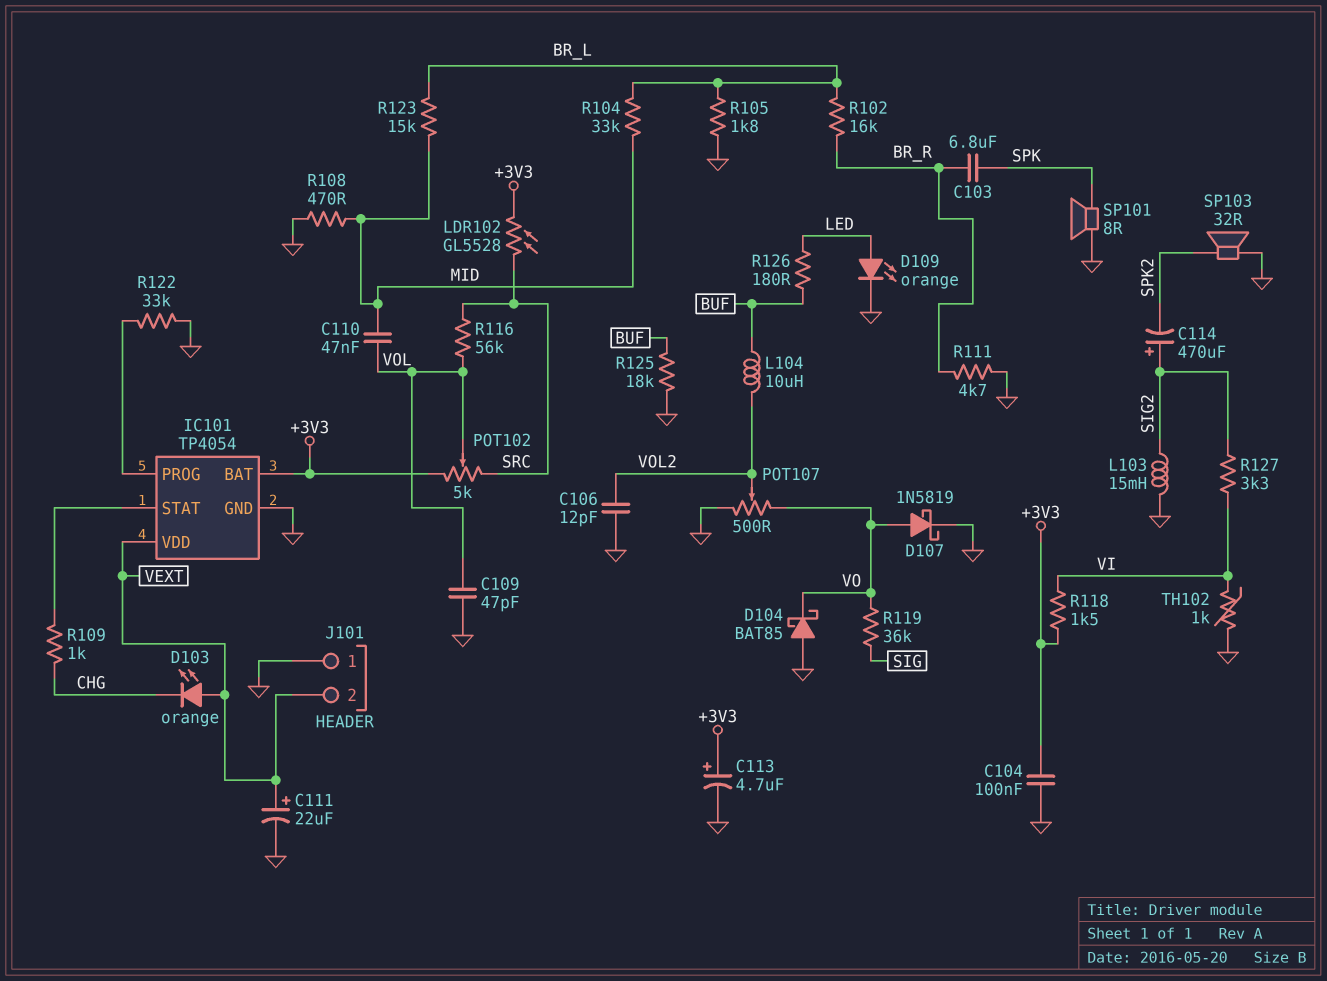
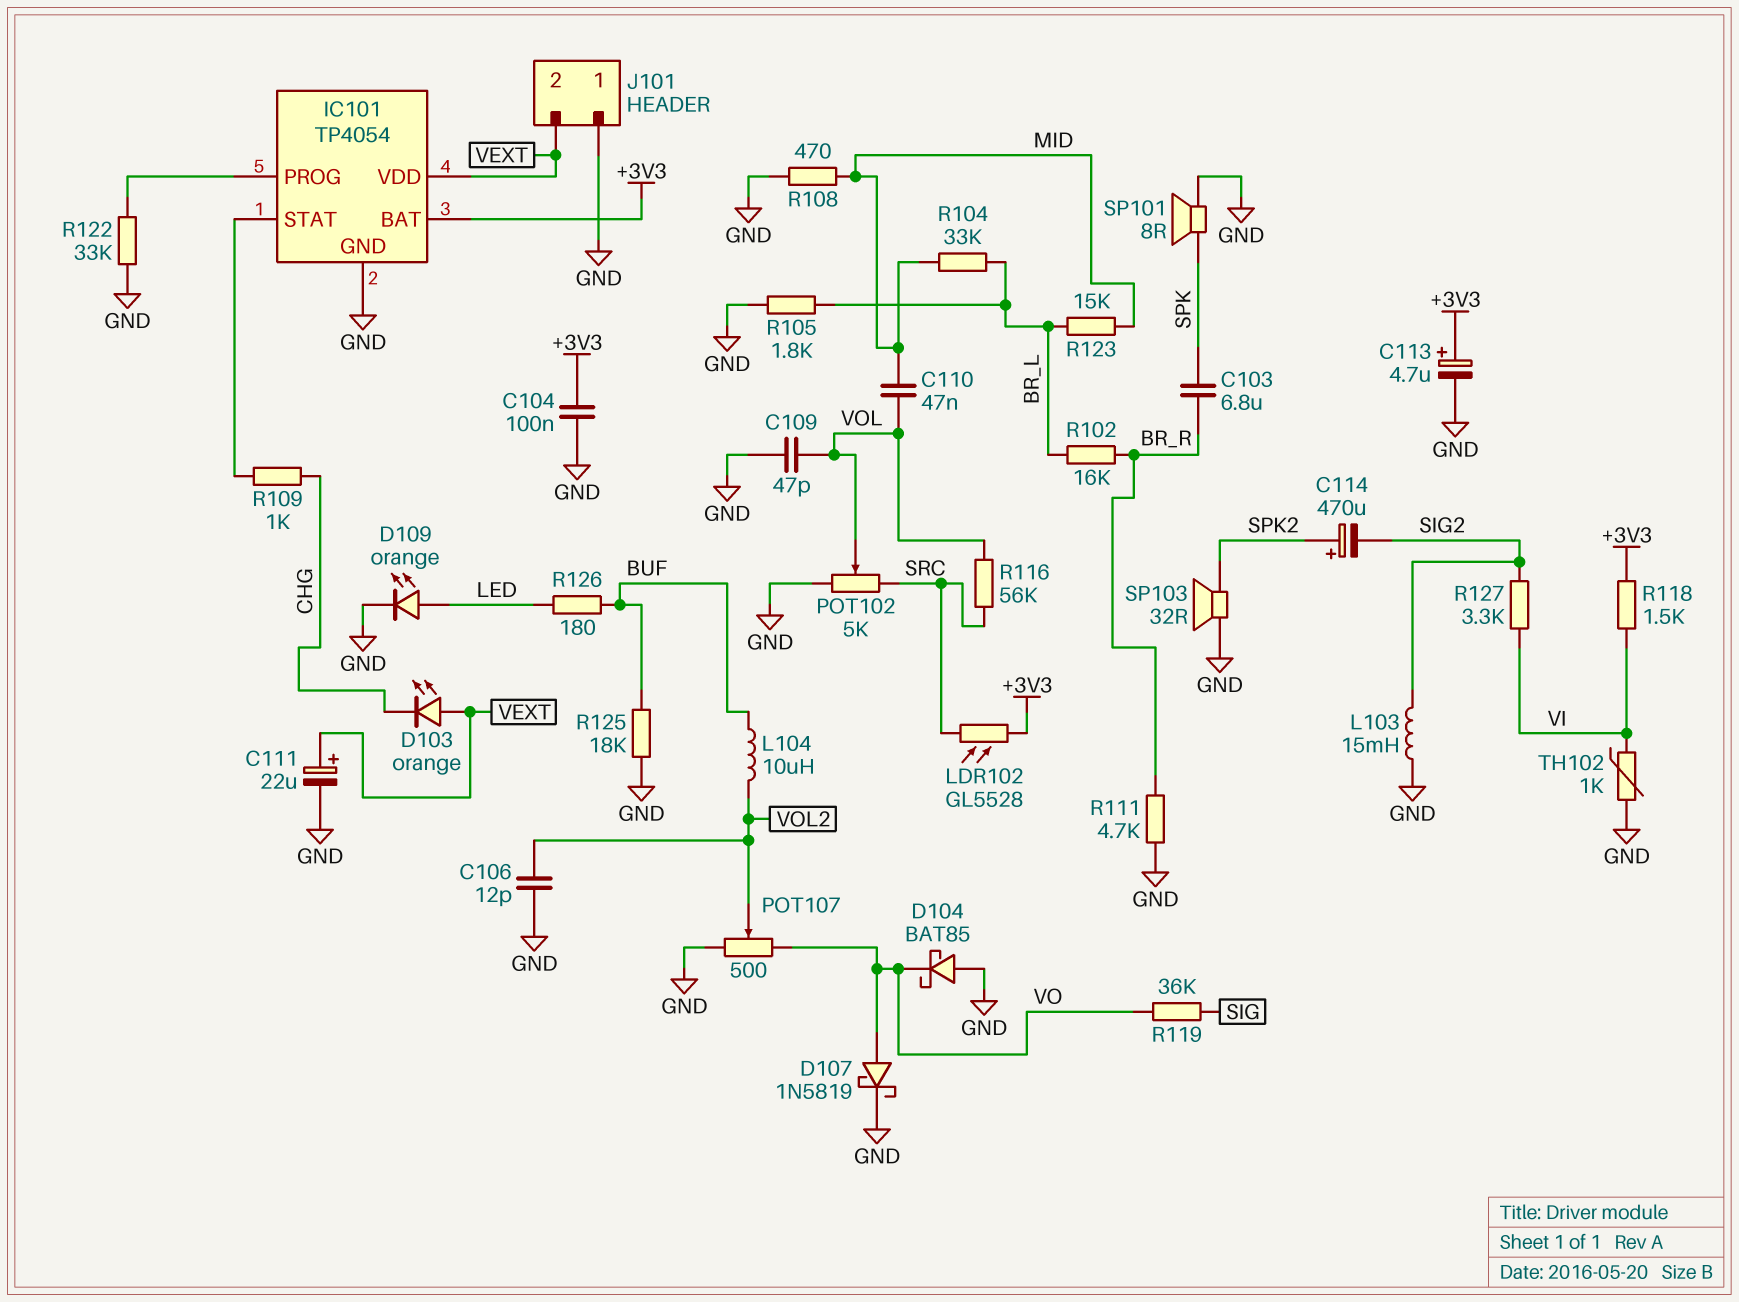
C114: 470uF (plus SIG2, minus SPK2) -> 470uF (plus SPK2, minus SIG2)
POT102: 5k (+3V3, SRC, wiper VOL) -> 5k (GND, SRC, wiper VOL)

